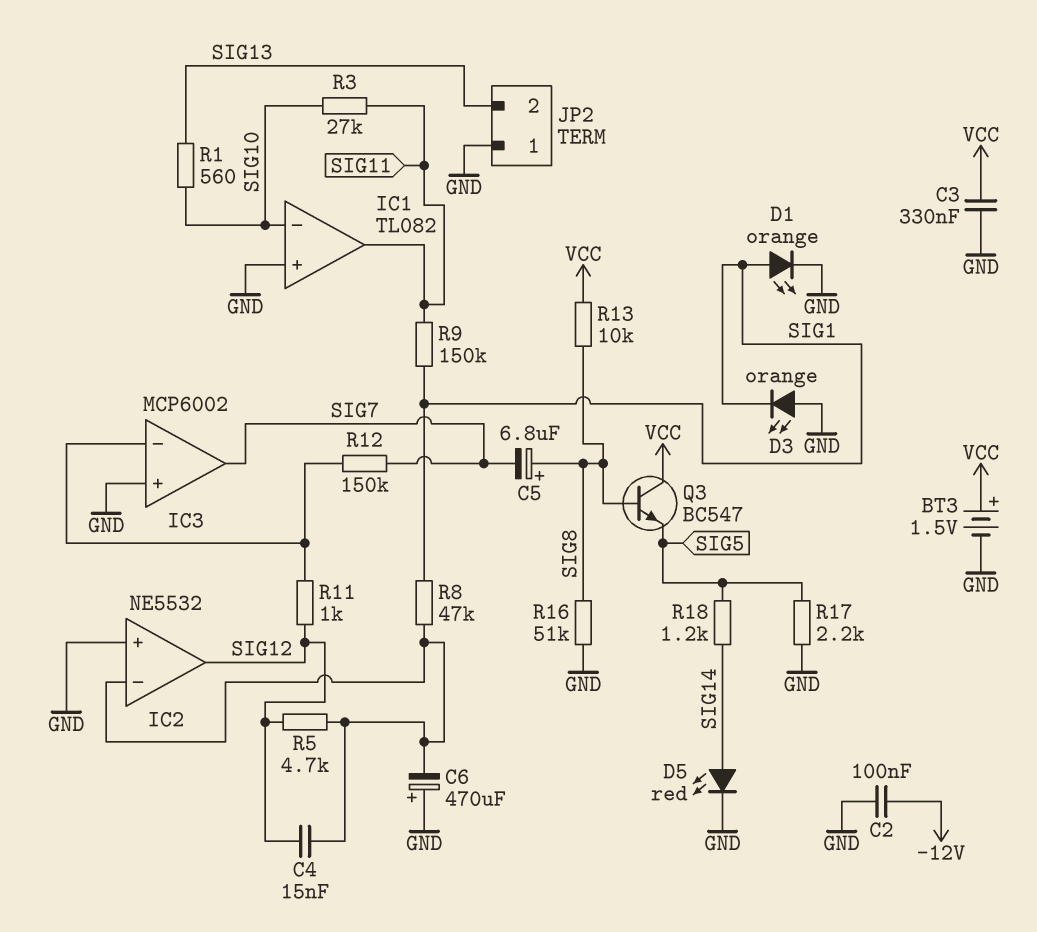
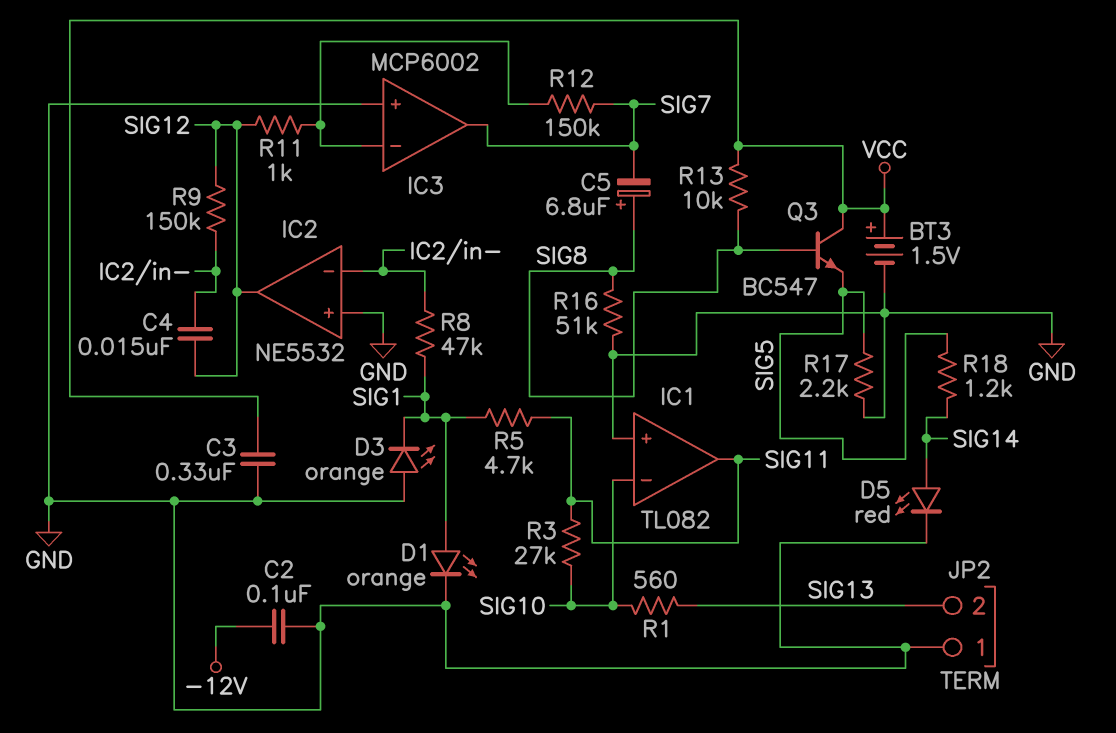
C6: 470uF (plus GND, minus IC2/in-) -> none
R5: 4.7k (IC2/in-, SIG12) -> 4.7k (SIG1, SIG11)
R9: 150k (SIG1, SIG11) -> 150k (IC2/in-, SIG12)

